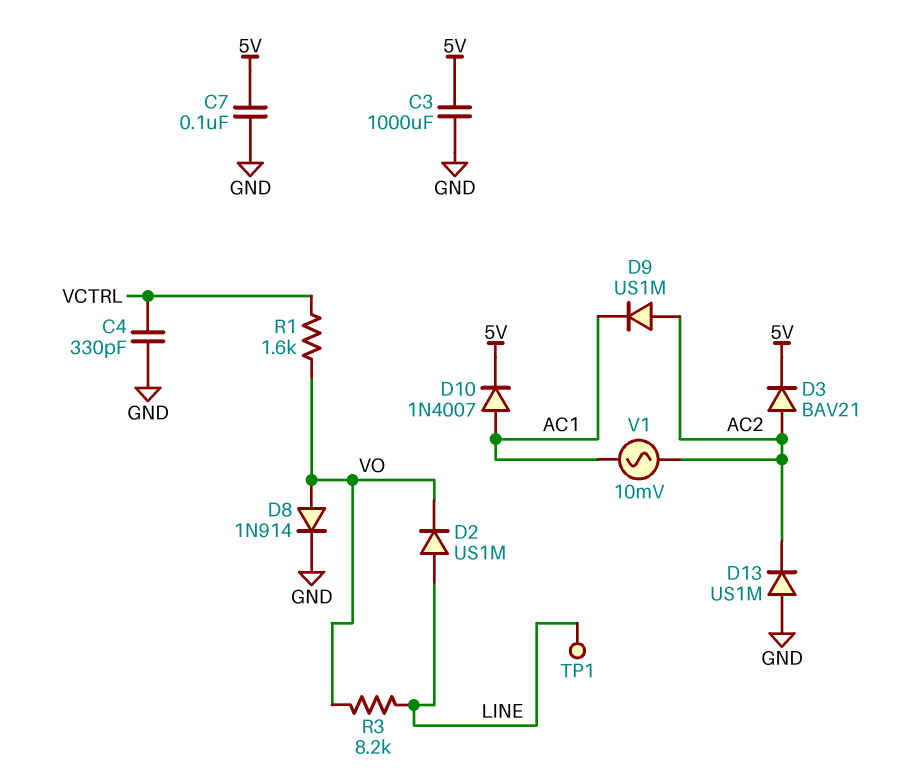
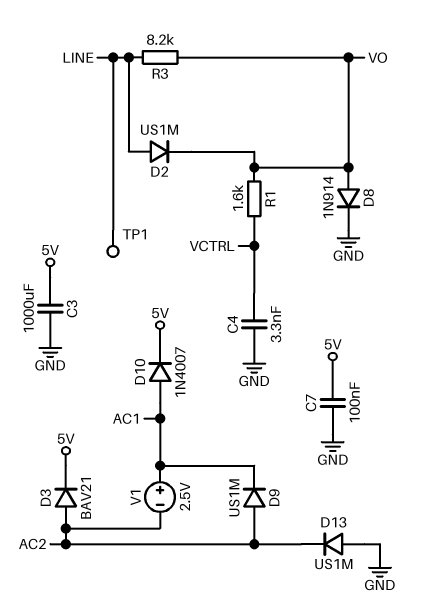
C4: 330pF (GND, VCTRL) -> 3.3nF (GND, VCTRL)
V1: AC 10mV (AC1, AC2) -> 2.5V (plus AC1, minus AC2)

